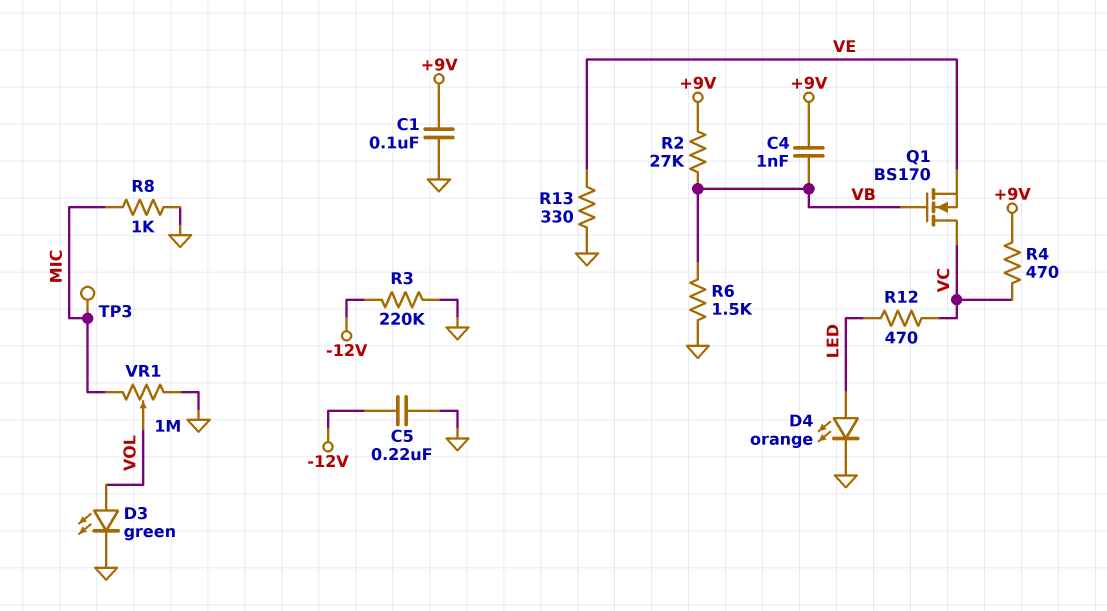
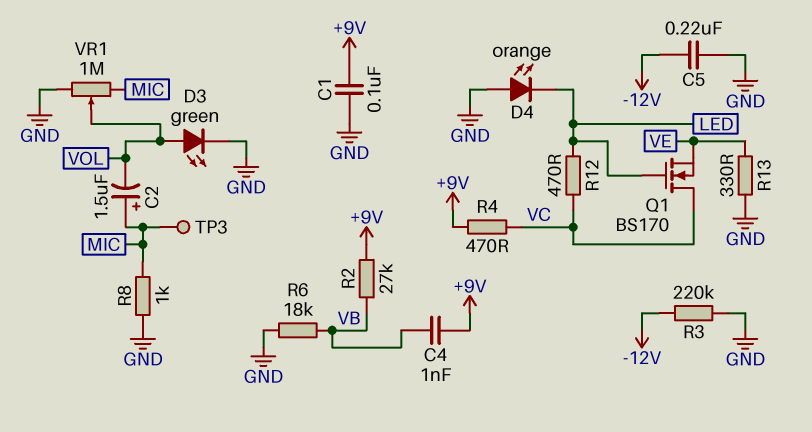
C2: none -> 1.5uF (plus MIC, minus VOL)
D4: LED orange (A LED, K GND) -> LED orange (A GND, K LED)
Q1: NMOS BS170 (G VB, D VC, S VE) -> NMOS BS170 (G LED, D VC, S VE)
R6: 1.5k (GND, VB) -> 18k (GND, VB)

